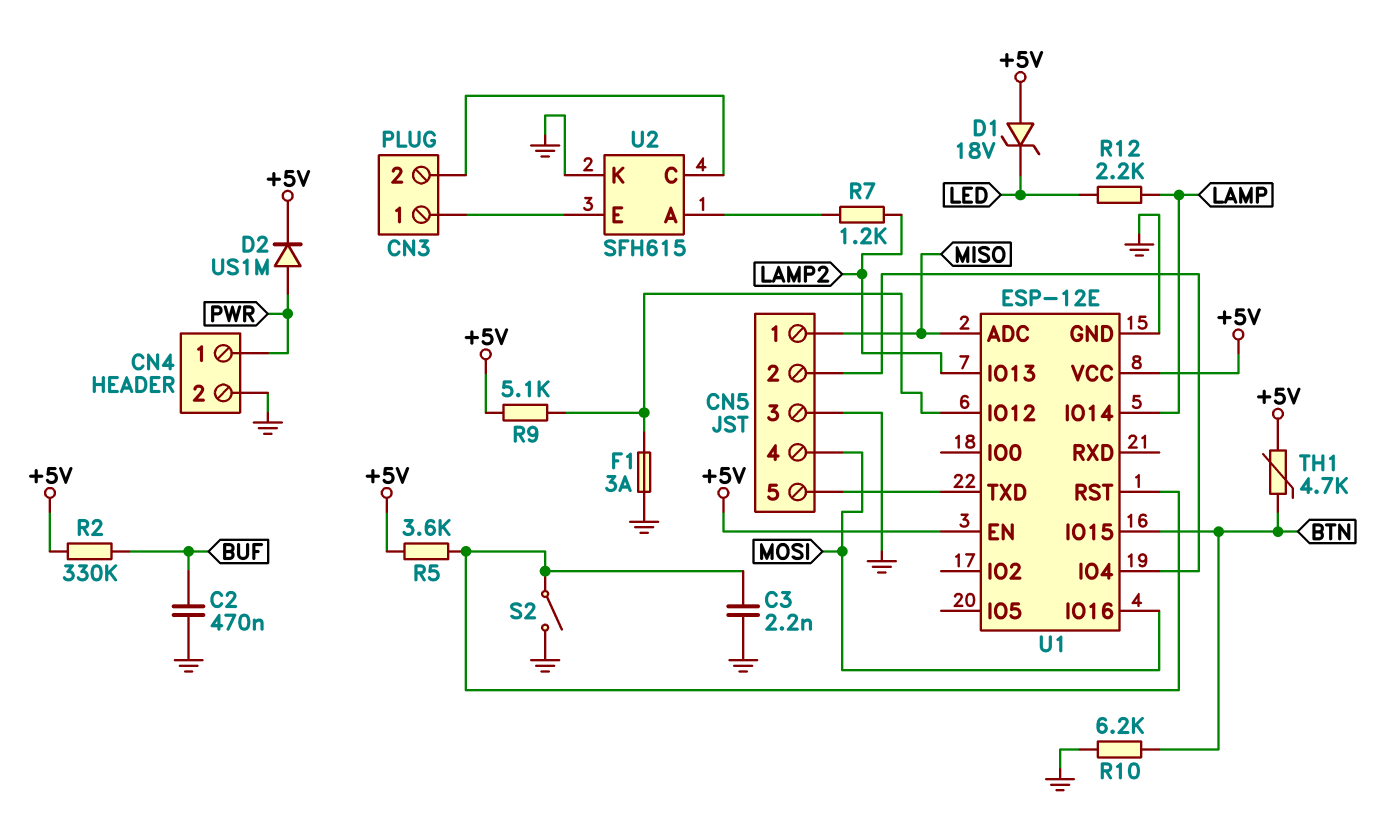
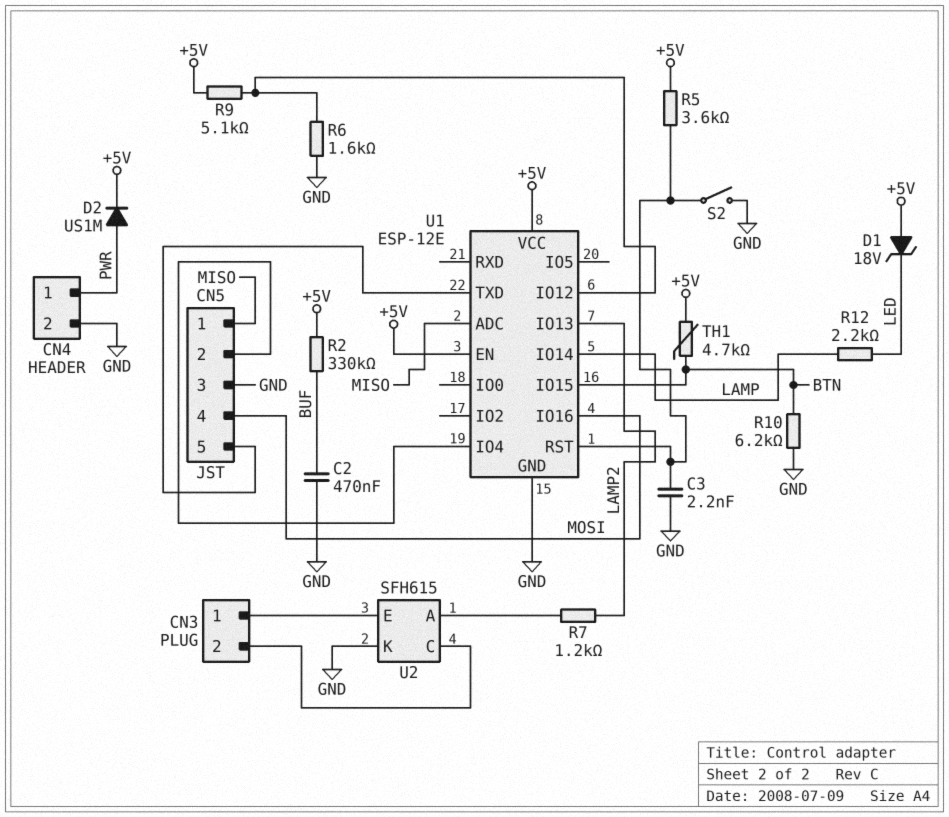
F1: 3A (GND, U1/IO12) -> none
R6: none -> 1.6k (GND, U1/IO12)

